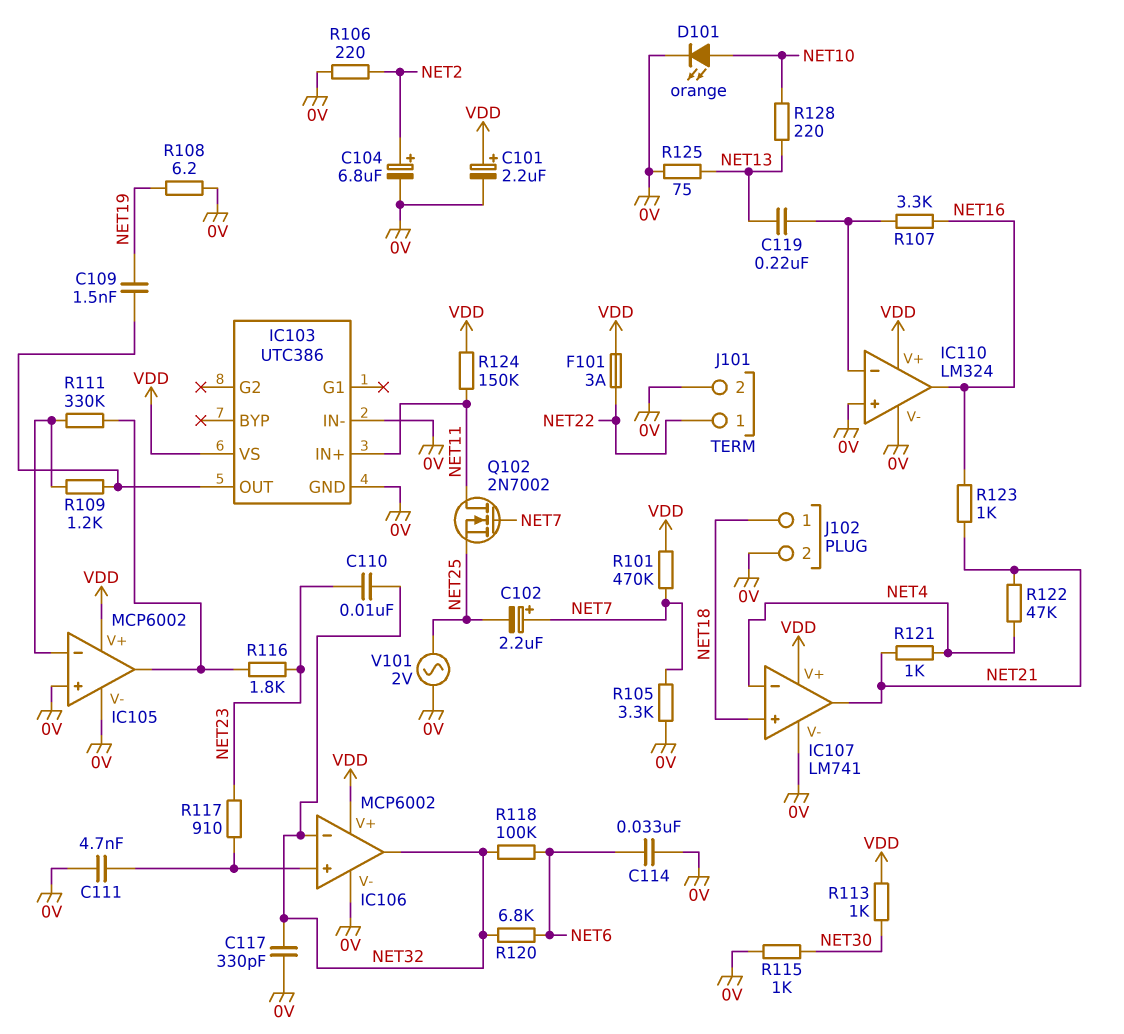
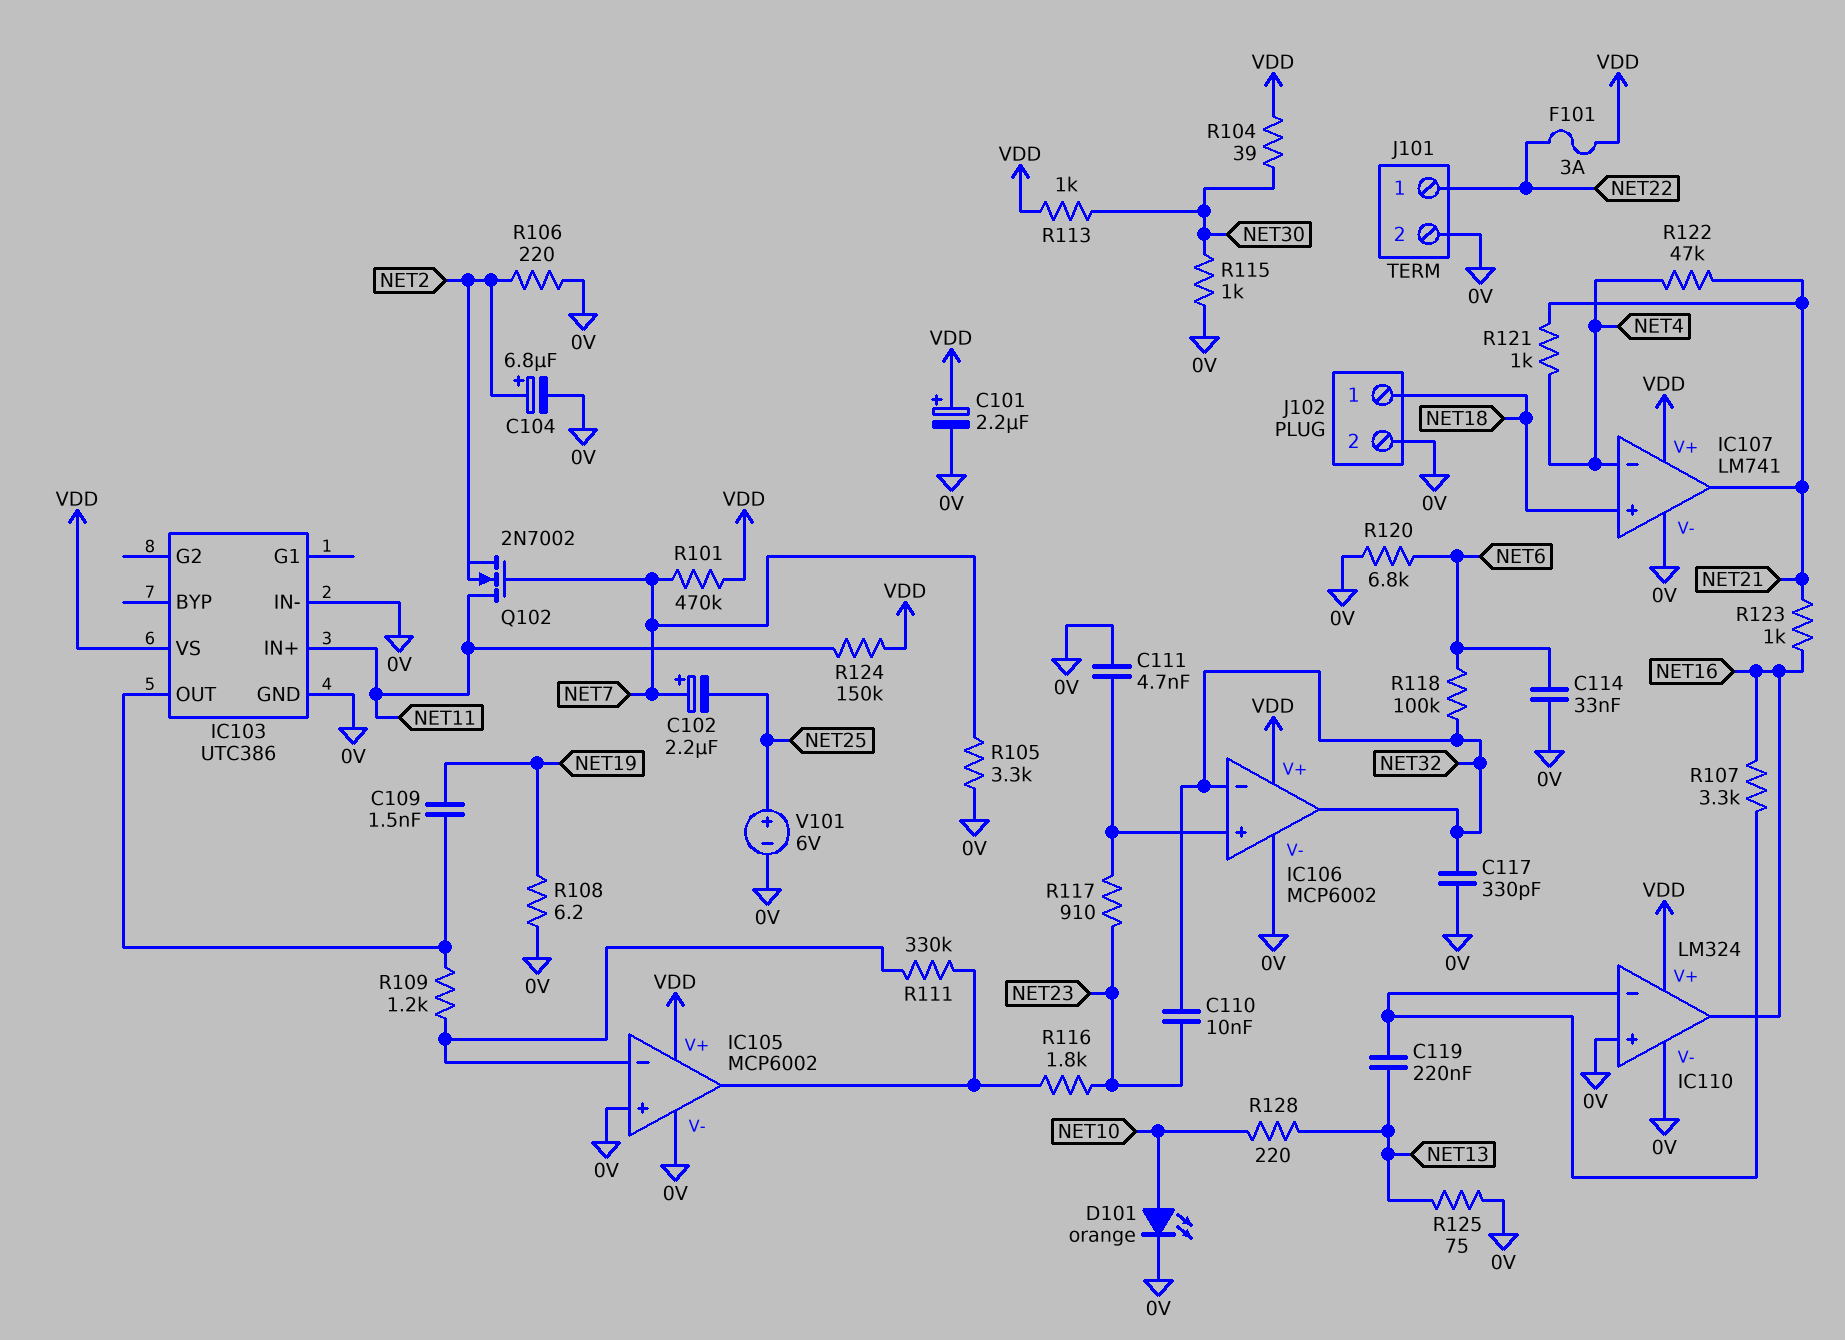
Q102: NMOS 2N7002 (G NET7, D NET11, S NET25) -> NMOS 2N7002 (G NET7, D NET11, S NET2)
R104: none -> 39 (NET30, VDD)
R120: 6.8k (NET6, NET32) -> 6.8k (0V, NET6)
V101: AC 2V (0V, NET25) -> 6V (plus NET25, minus 0V)

